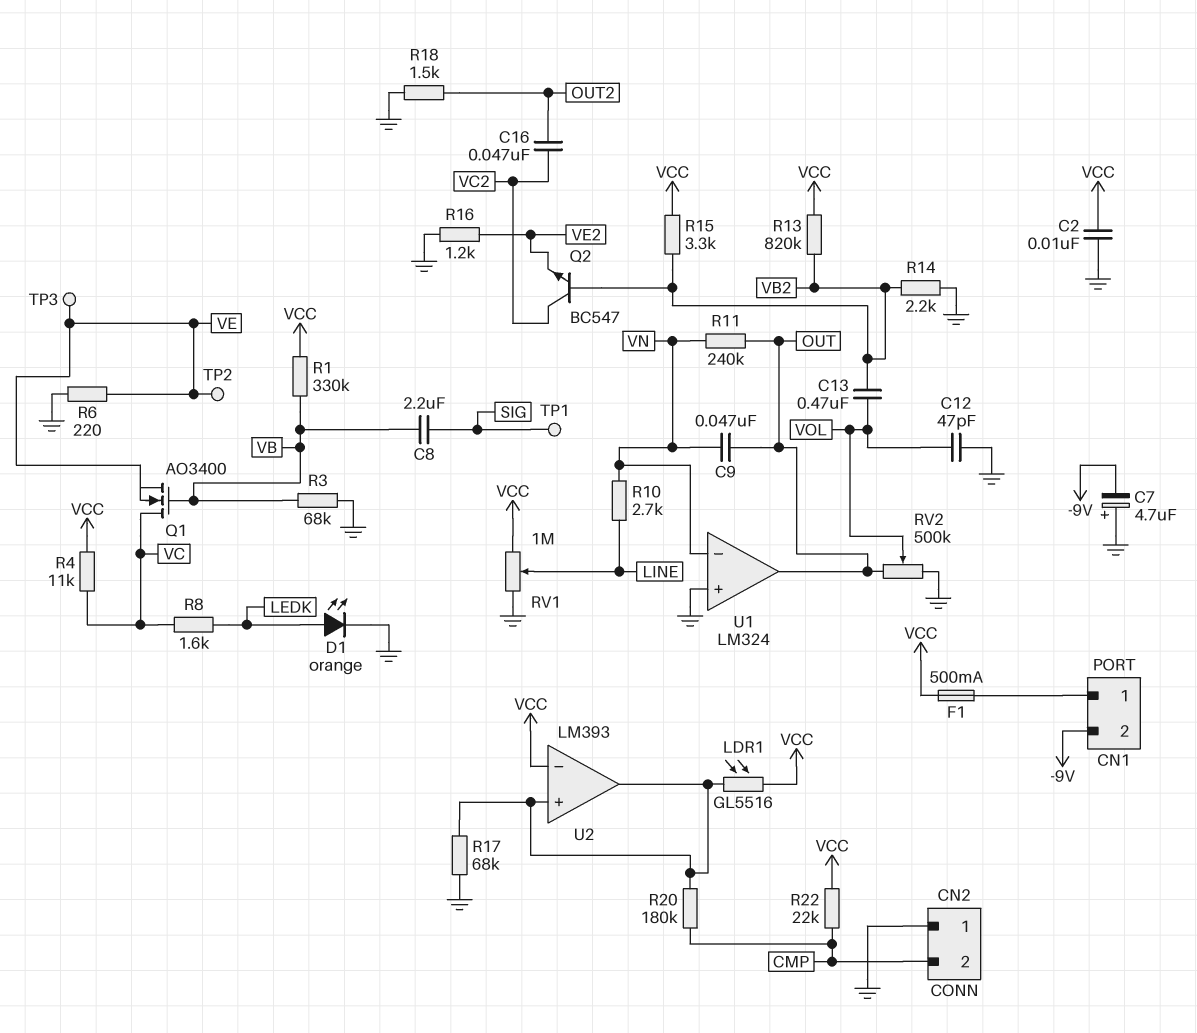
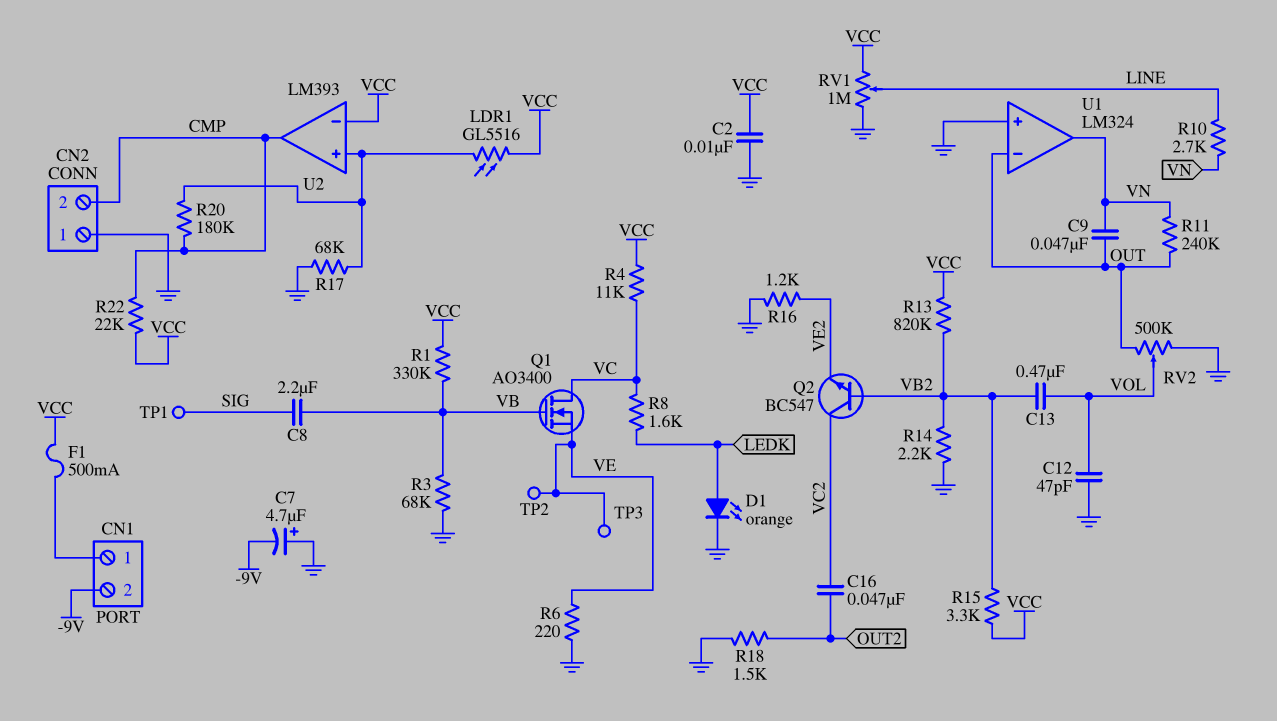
U1 pin in-: VN -> OUT
U1 pin out: OUT -> VN
U2 pin out: U2/in+ -> CMP

